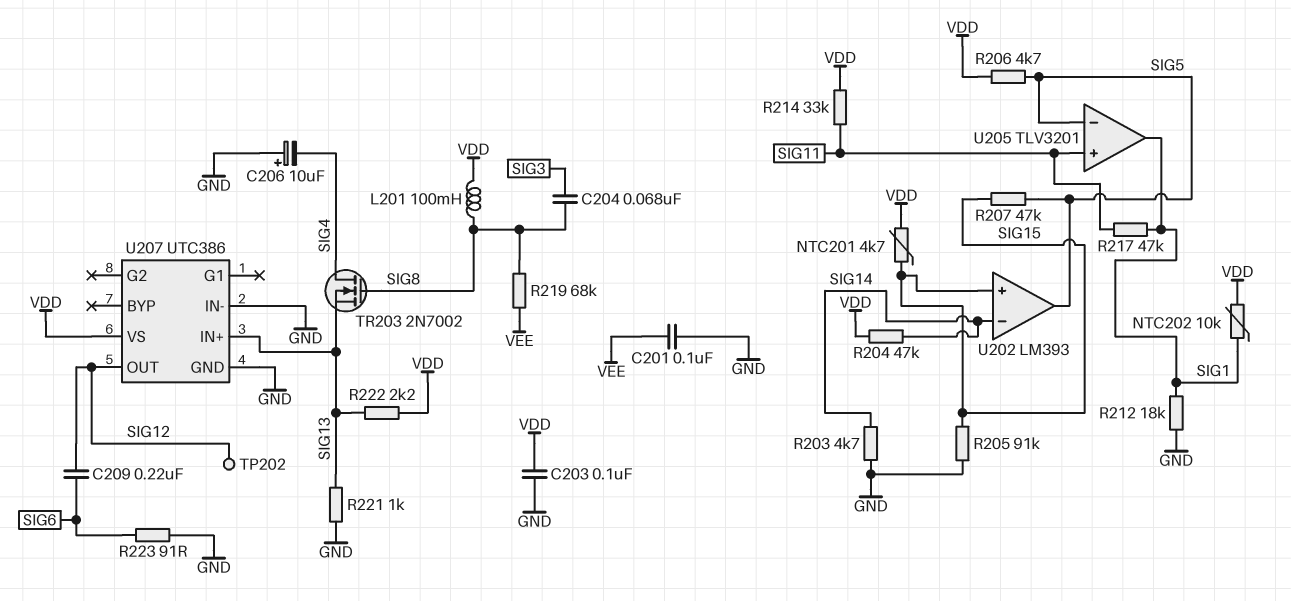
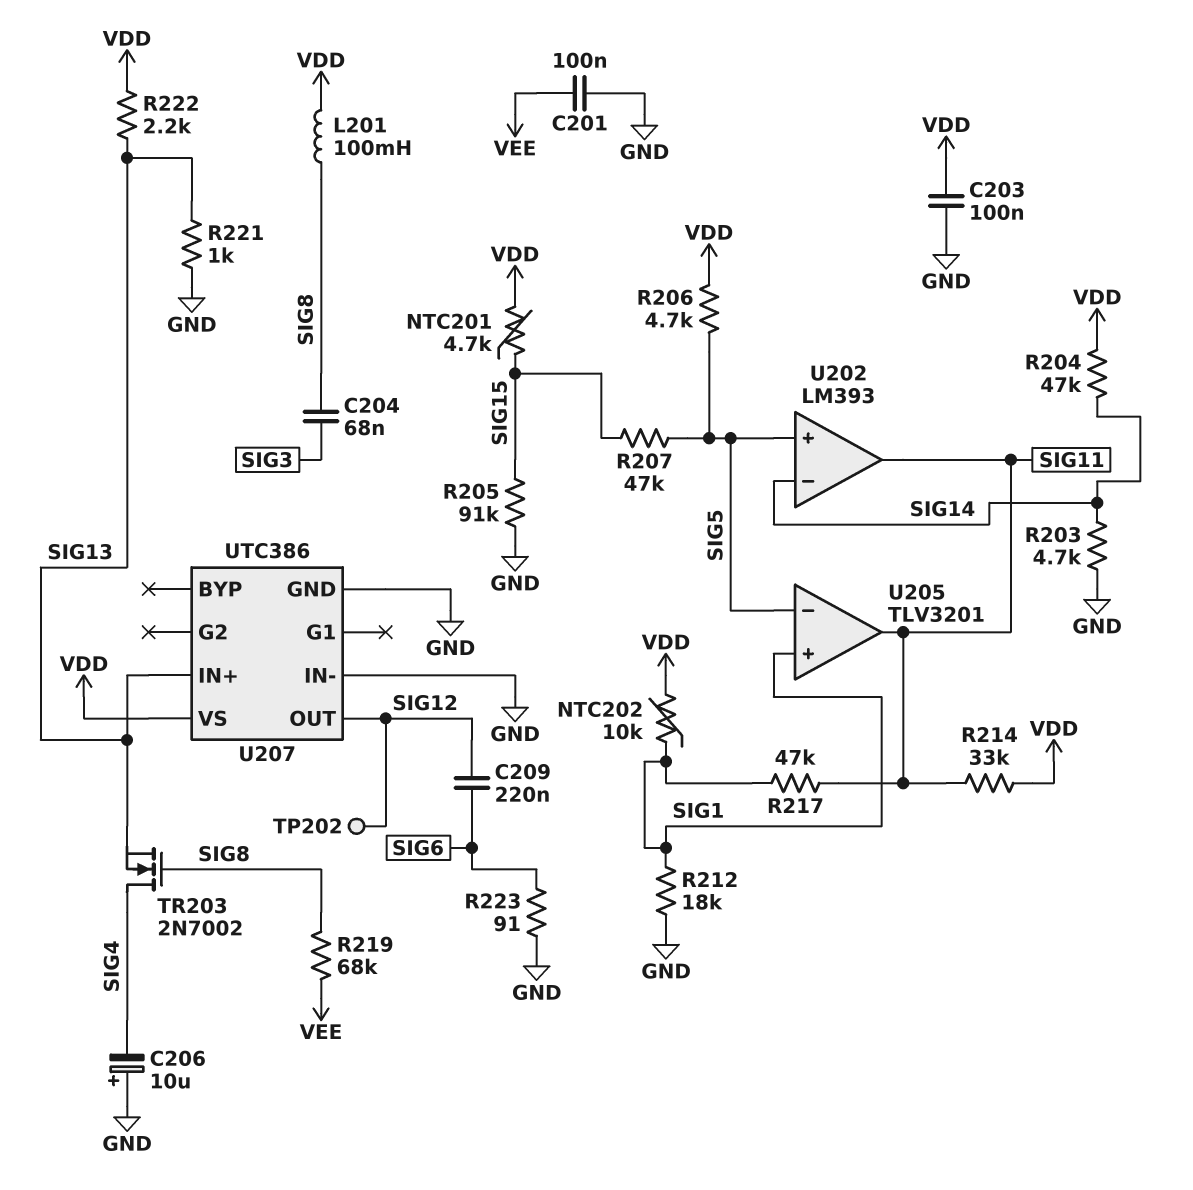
U202 pin in+: SIG15 -> SIG5
U202 pin out: SIG5 -> SIG11
U205 pin in+: SIG11 -> SIG1
U205 pin out: SIG1 -> SIG11

